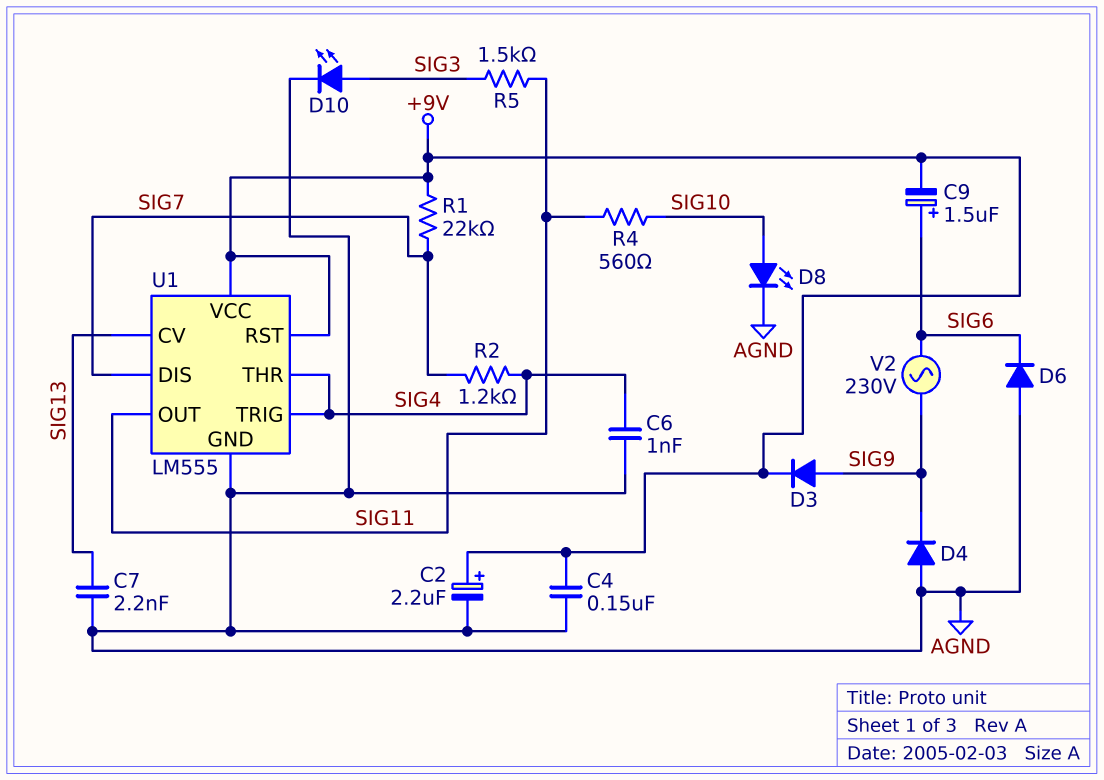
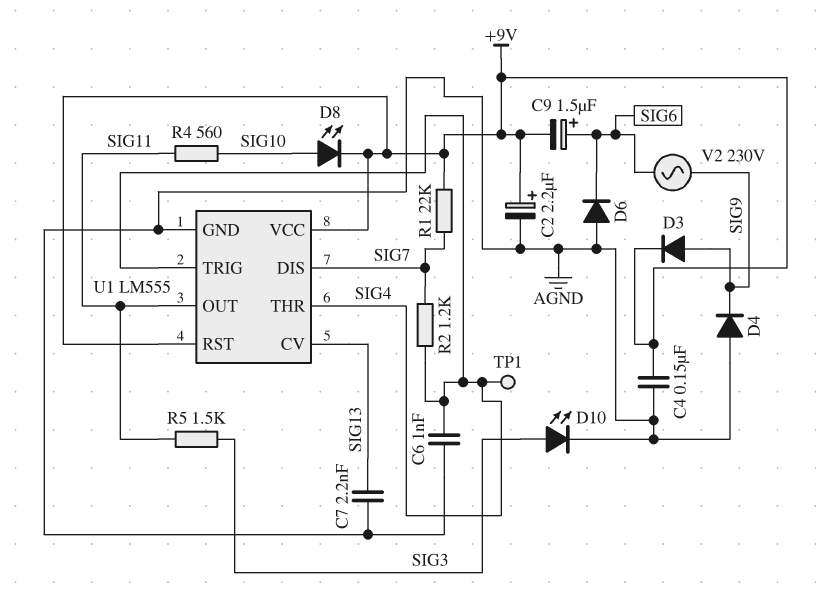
D8: LED (A SIG10, K AGND) -> LED (A SIG10, K +9V)
TP1: none -> test point (SIG4)

